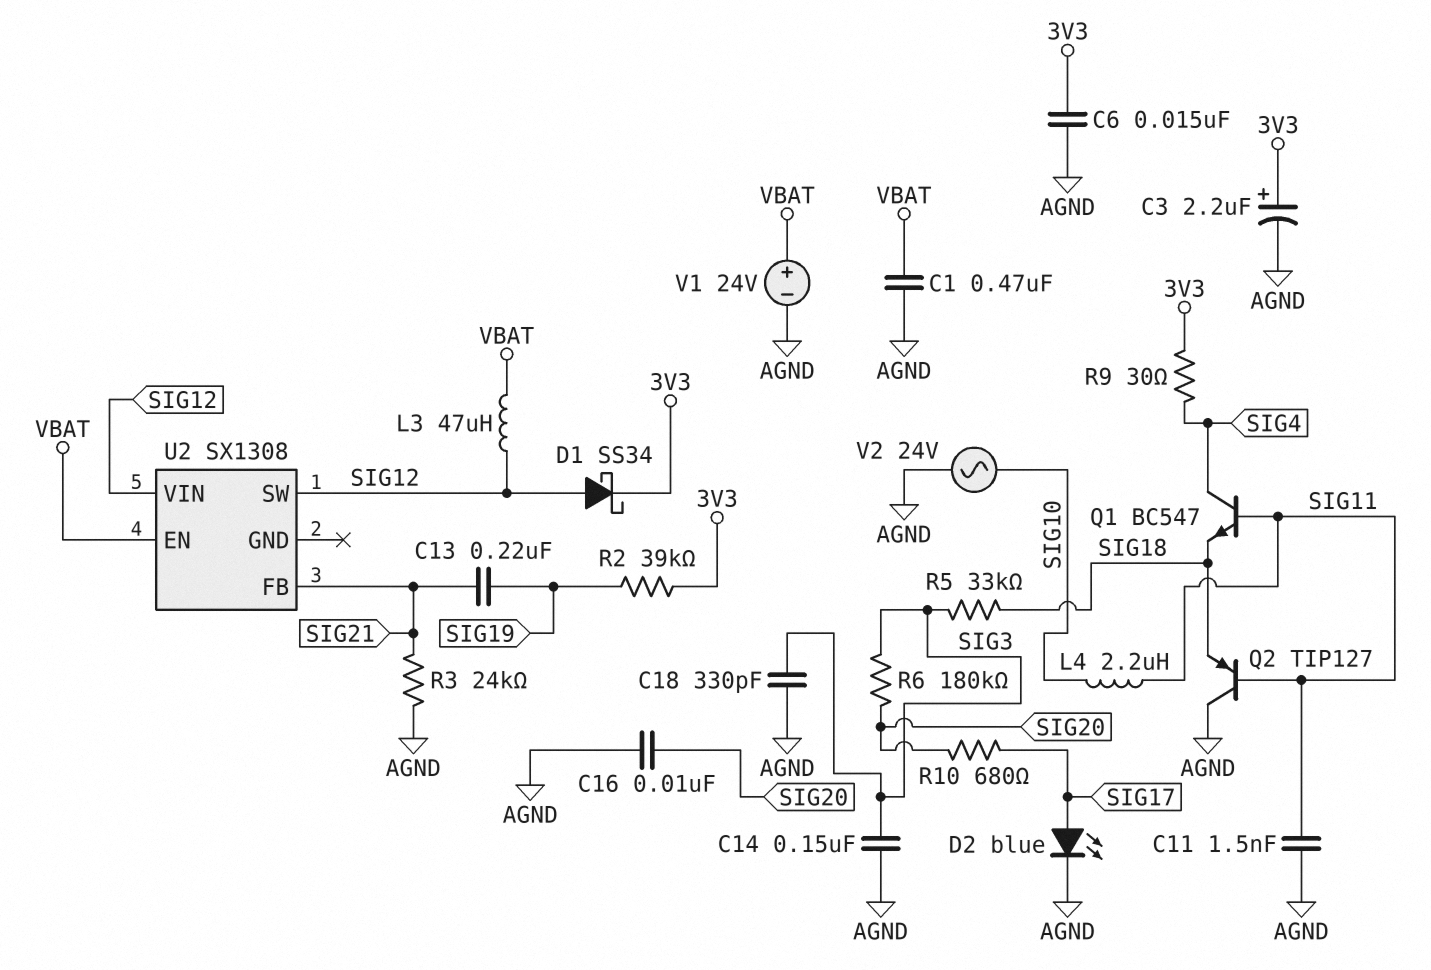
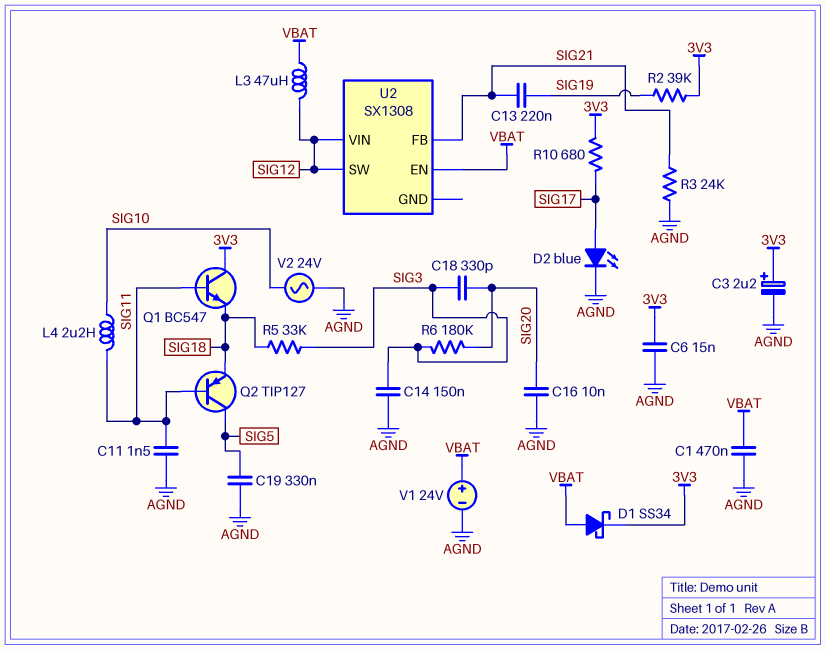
C18: 330pF (AGND, SIG3) -> 330pF (SIG3, SIG20)
C19: none -> 330nF (AGND, SIG5)
D1: schottky SS34 (A SIG12, K 3V3) -> schottky SS34 (A VBAT, K 3V3)
Q1: NPN BC547 (B SIG11, C SIG4, E SIG18) -> NPN BC547 (B SIG11, C 3V3, E SIG18)
Q2: PNP TIP127 (B SIG11, C AGND, E SIG18) -> PNP TIP127 (B SIG11, C SIG5, E SIG18)
R9: 30 (3V3, SIG4) -> none
R10: 680 (SIG17, SIG20) -> 680 (3V3, SIG17)

